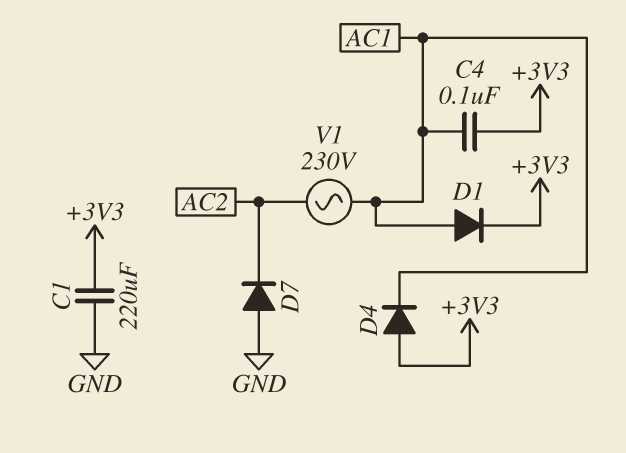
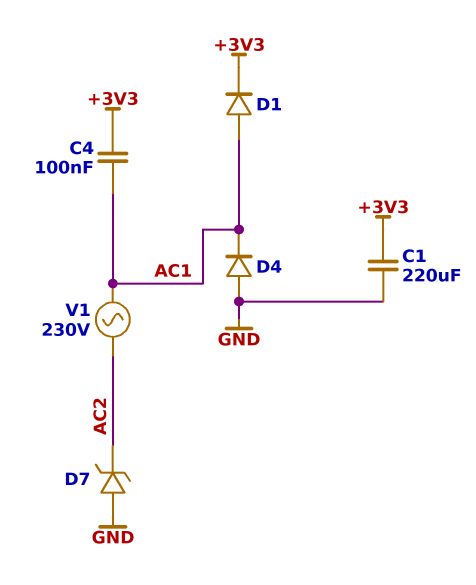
D4: diode (A +3V3, K AC1) -> diode (A GND, K AC1)
D7: diode (A GND, K AC2) -> zener (A GND, K AC2)

